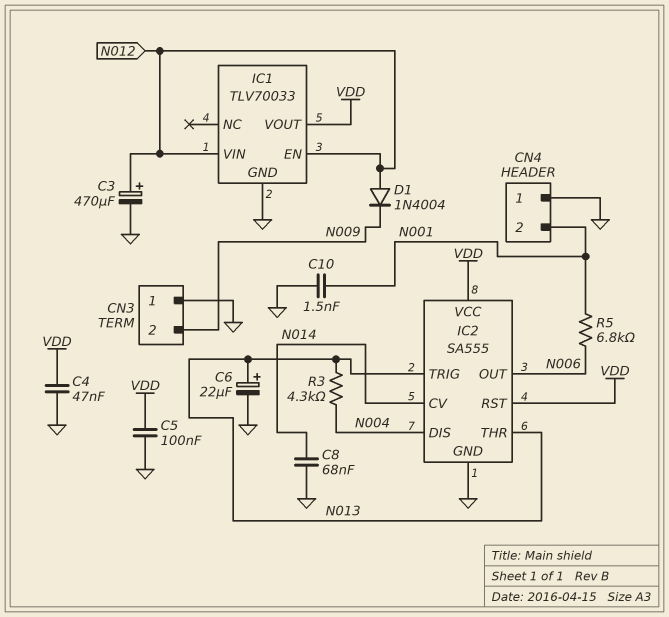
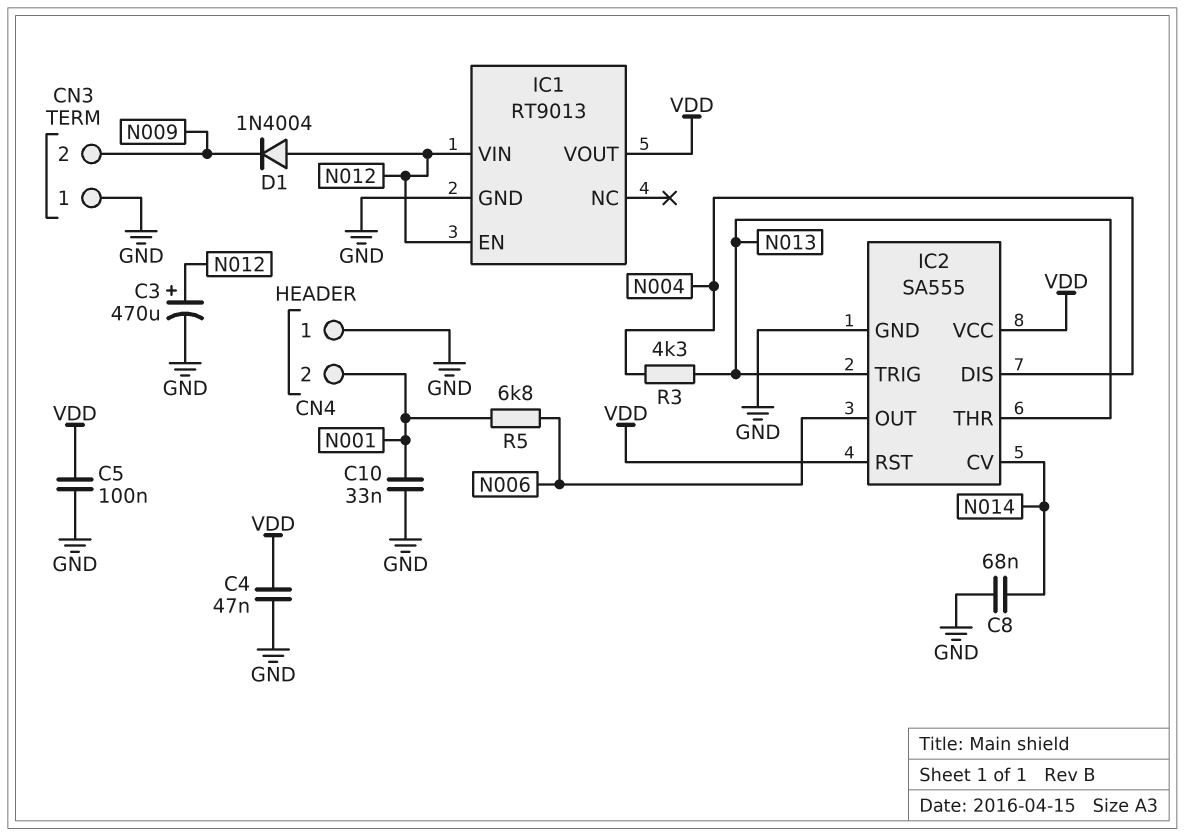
C6: 22uF (plus N013, minus GND) -> none
C10: 1.5nF (GND, N001) -> 33nF (GND, N001)
IC1: TLV70033 -> RT9013

